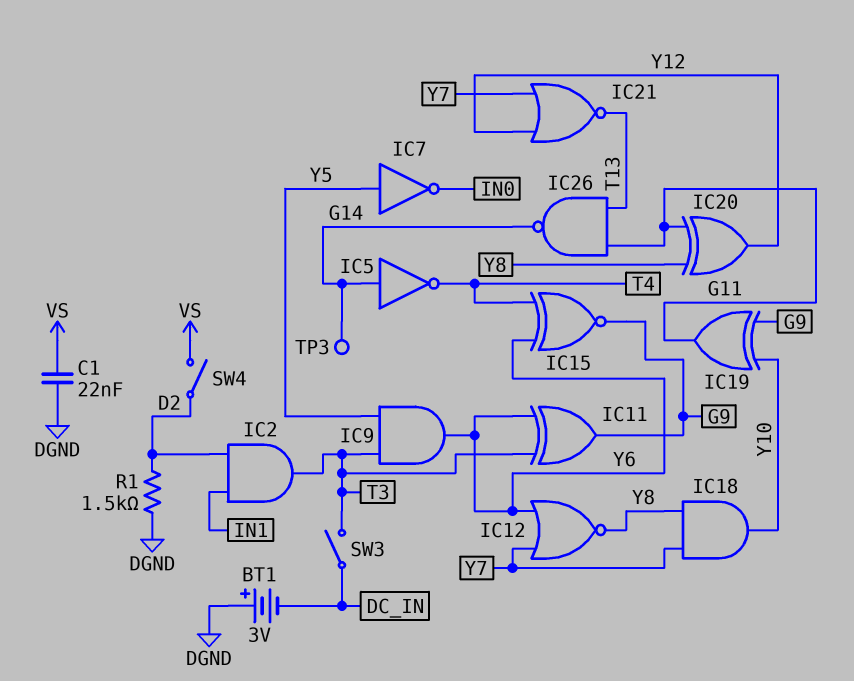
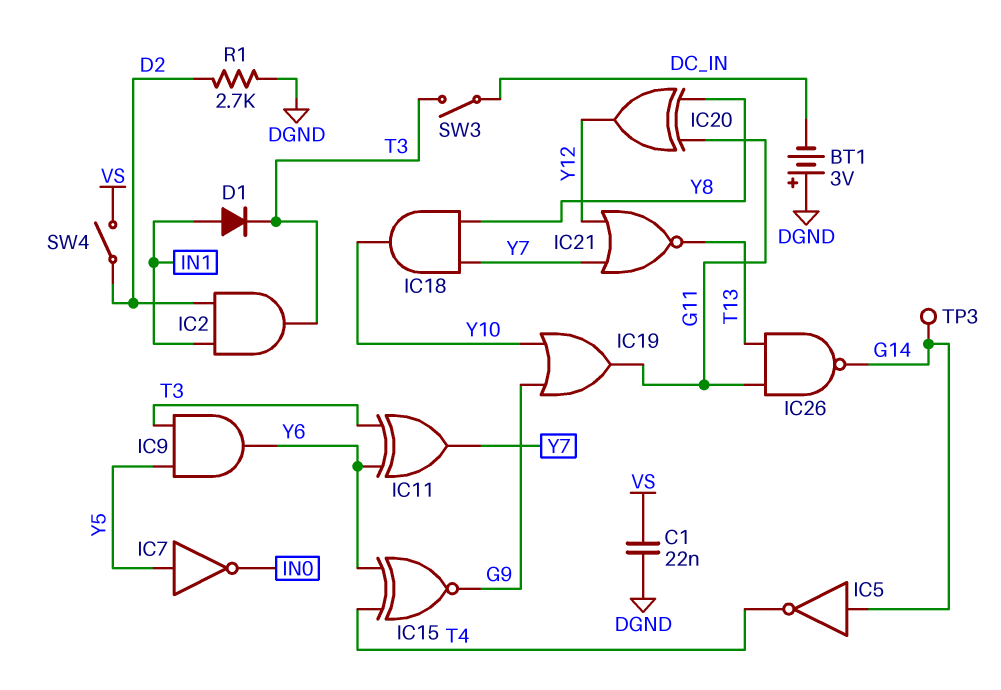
D1: none -> diode (A IN1, K T3)
IC11: XOR (in T3, in Y6, out G9) -> XOR (in T3, in Y6, out Y7)
IC12: NOR (in Y6, in Y7, out Y8) -> none
IC19: XOR (in G9, in Y10, out G11) -> OR (in G9, in Y10, out G11)
R1: 1.5k (D2, DGND) -> 2.7k (D2, DGND)

